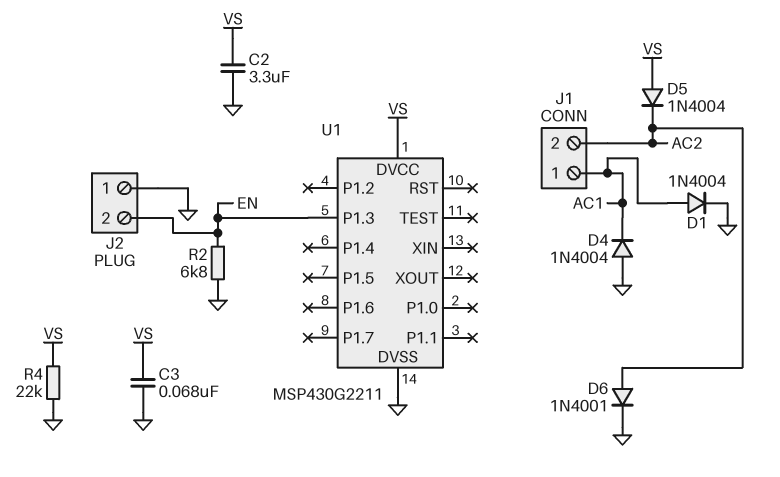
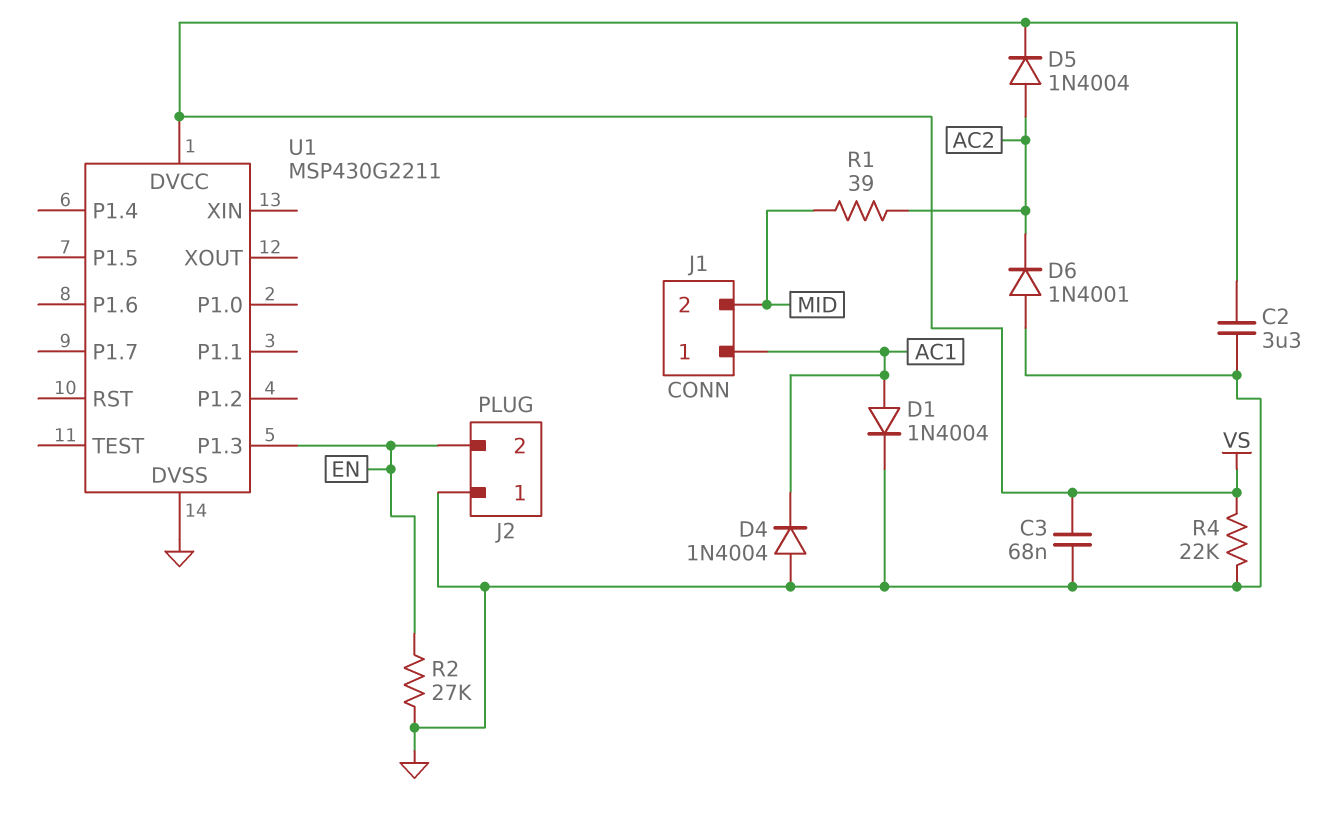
D5: diode 1N4004 (A VS, K AC2) -> diode 1N4004 (A AC2, K VS)
D6: diode 1N4001 (A AC2, K GND) -> diode 1N4001 (A GND, K AC2)
J1 pin 2: AC2 -> MID
R1: none -> 39 (AC2, MID)
R2: 6.8k (EN, GND) -> 27k (EN, GND)

